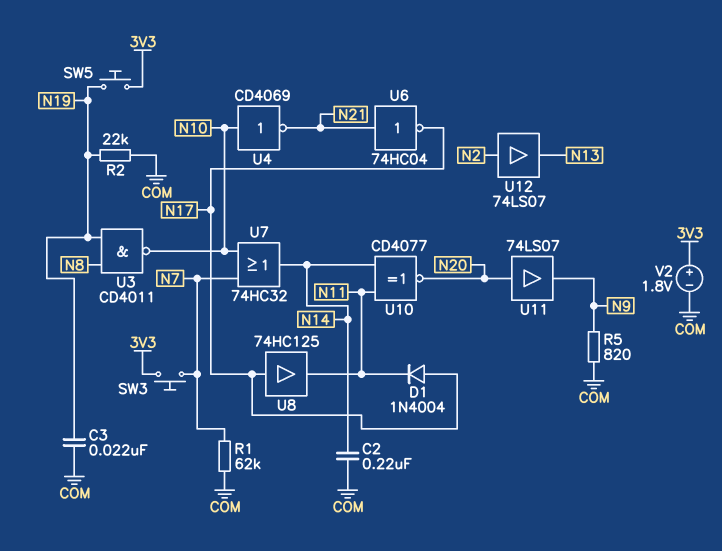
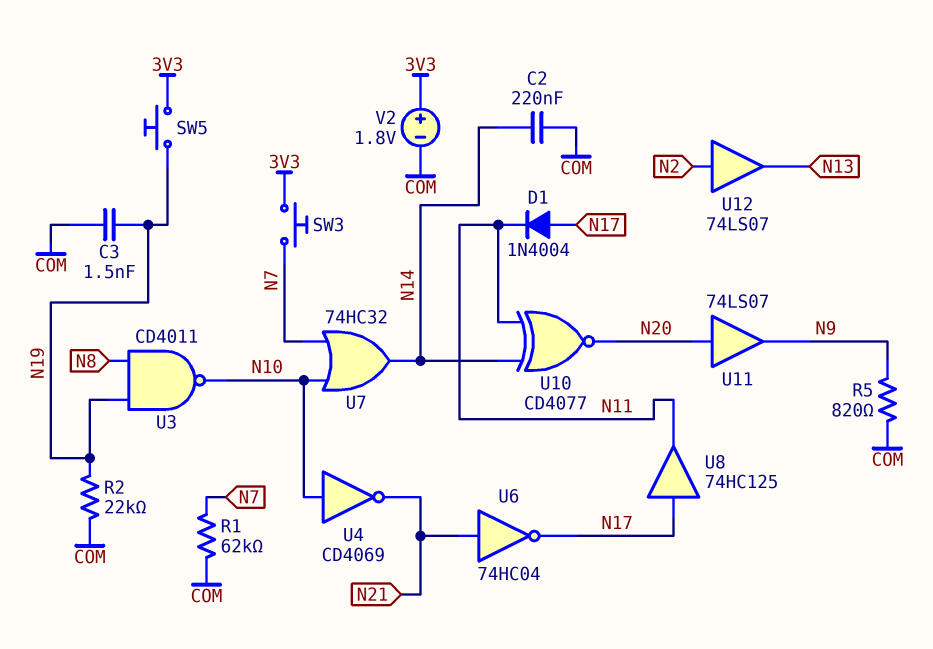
C3: 22nF (COM, N19) -> 1.5nF (COM, N19)

